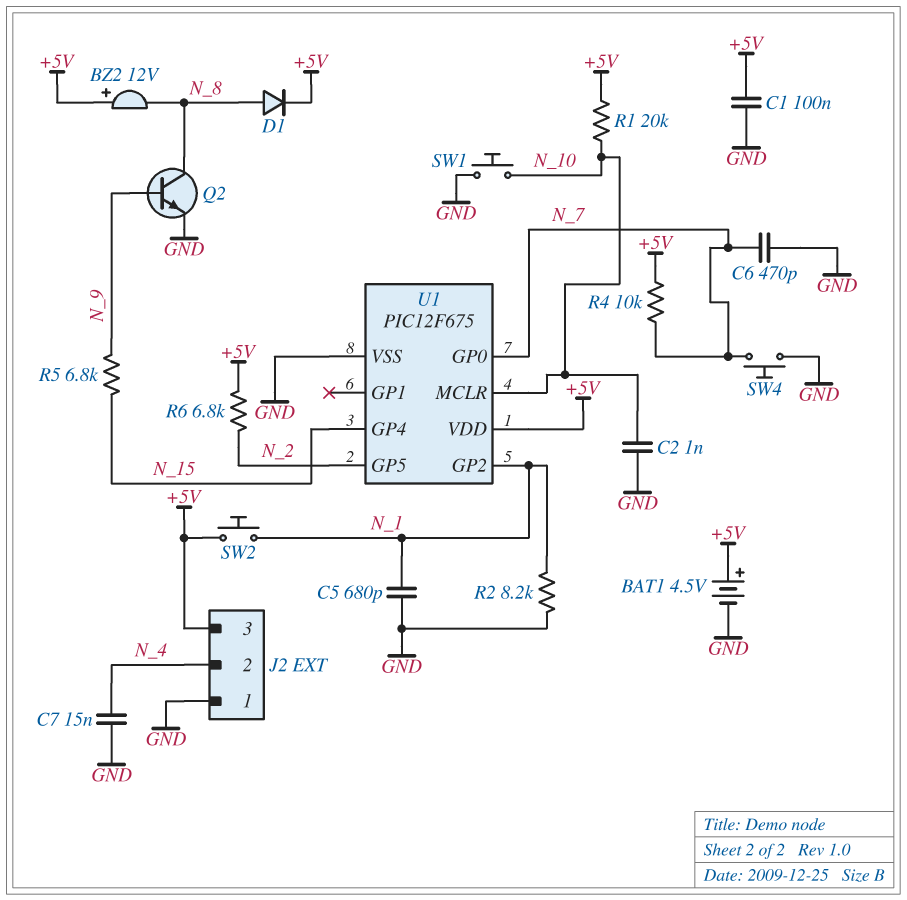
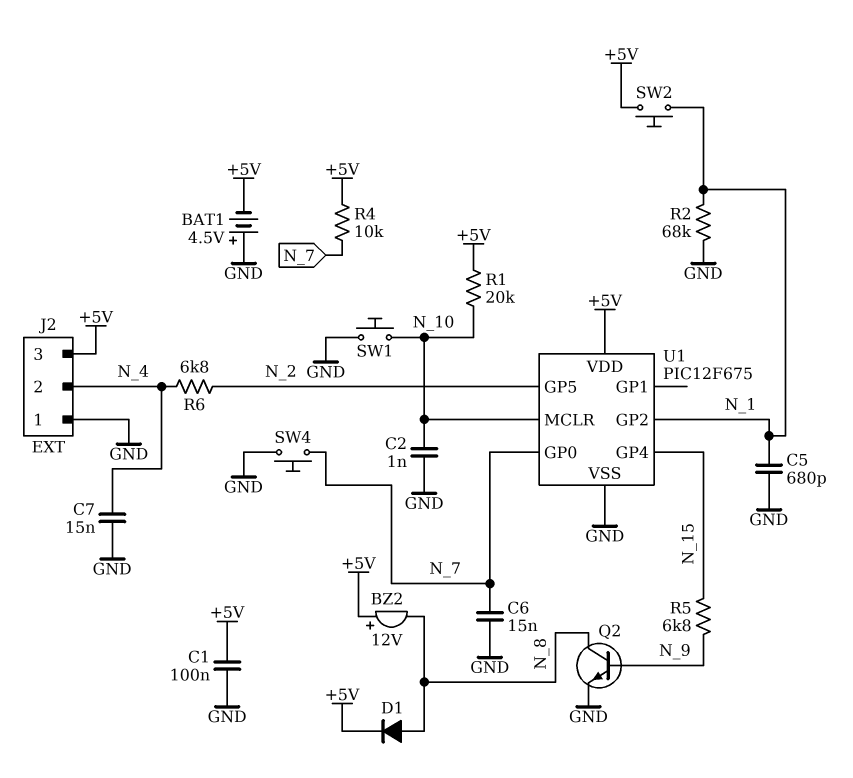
BAT1: 4.5V (plus +5V, minus GND) -> 4.5V (plus GND, minus +5V)
C6: 470pF (GND, N_7) -> 15nF (GND, N_7)
R2: 8.2k (GND, N_1) -> 68k (GND, N_1)
R6: 6.8k (+5V, N_2) -> 6.8k (N_2, N_4)

